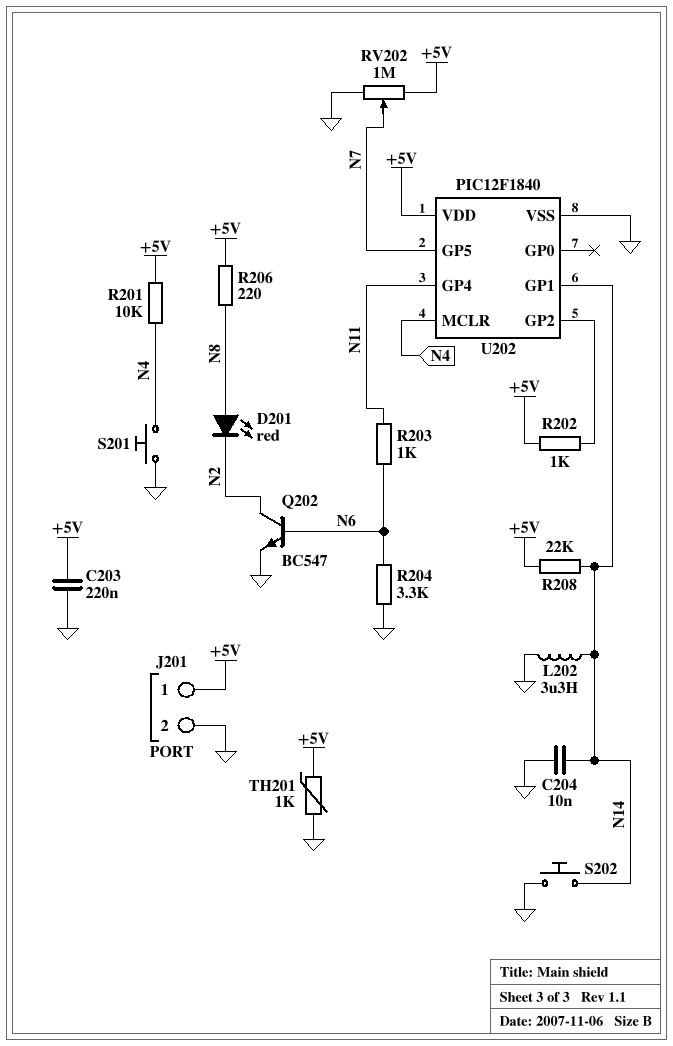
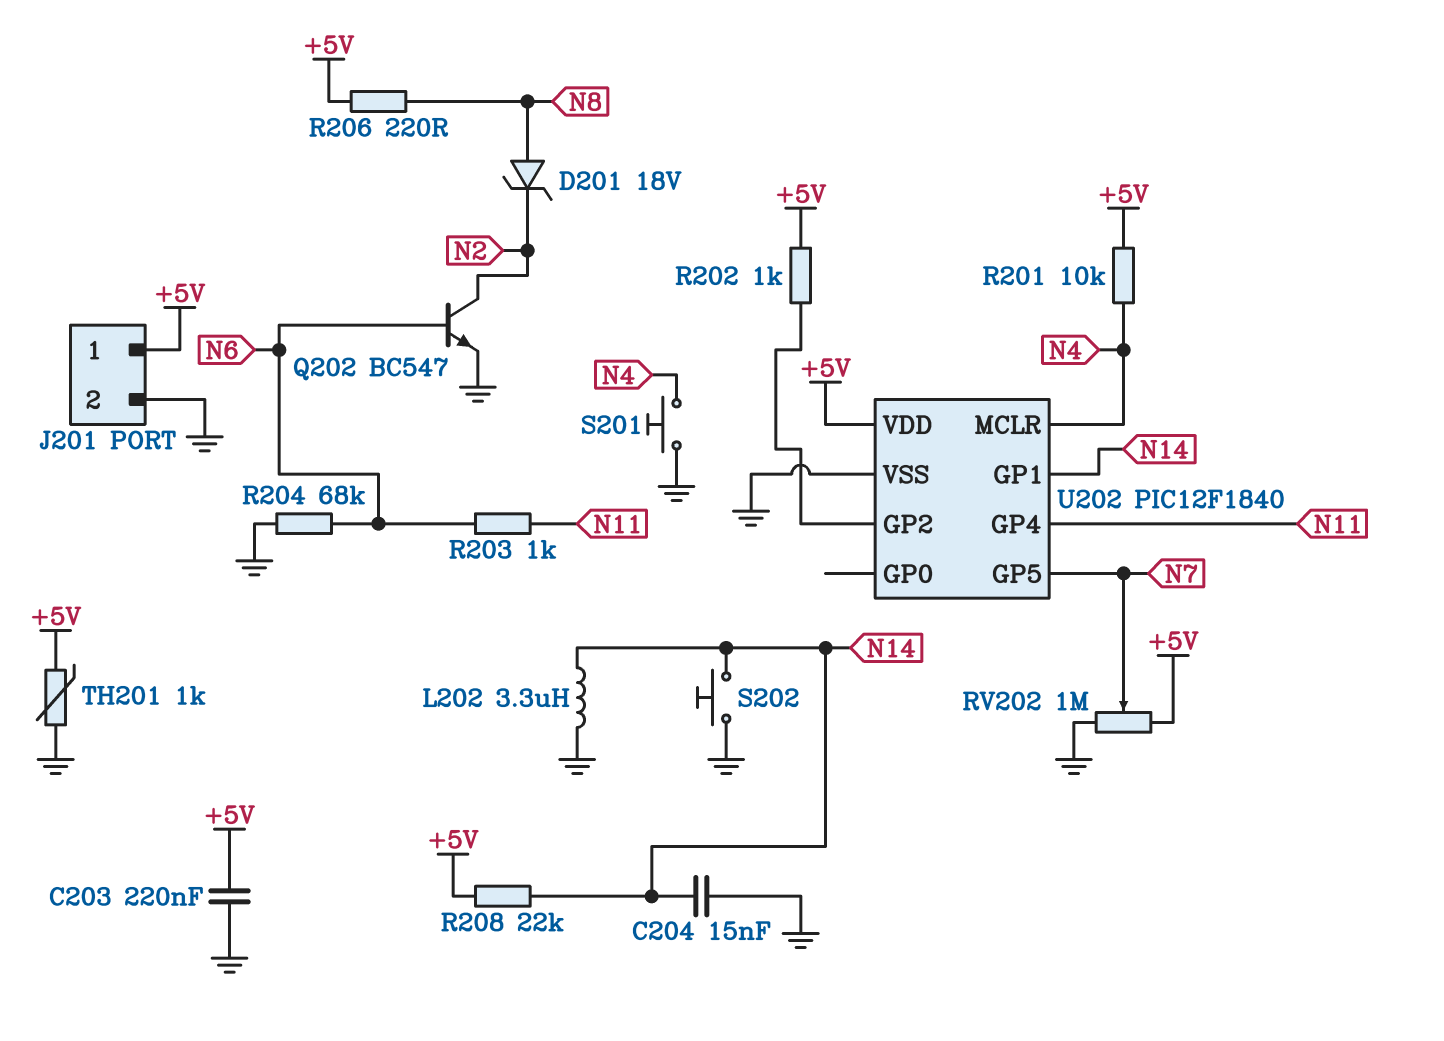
C204: 10nF (GND, N14) -> 15nF (GND, N14)
D201: LED red (A N8, K N2) -> zener 18V (A N8, K N2)
R204: 3.3k (GND, N6) -> 68k (GND, N6)

